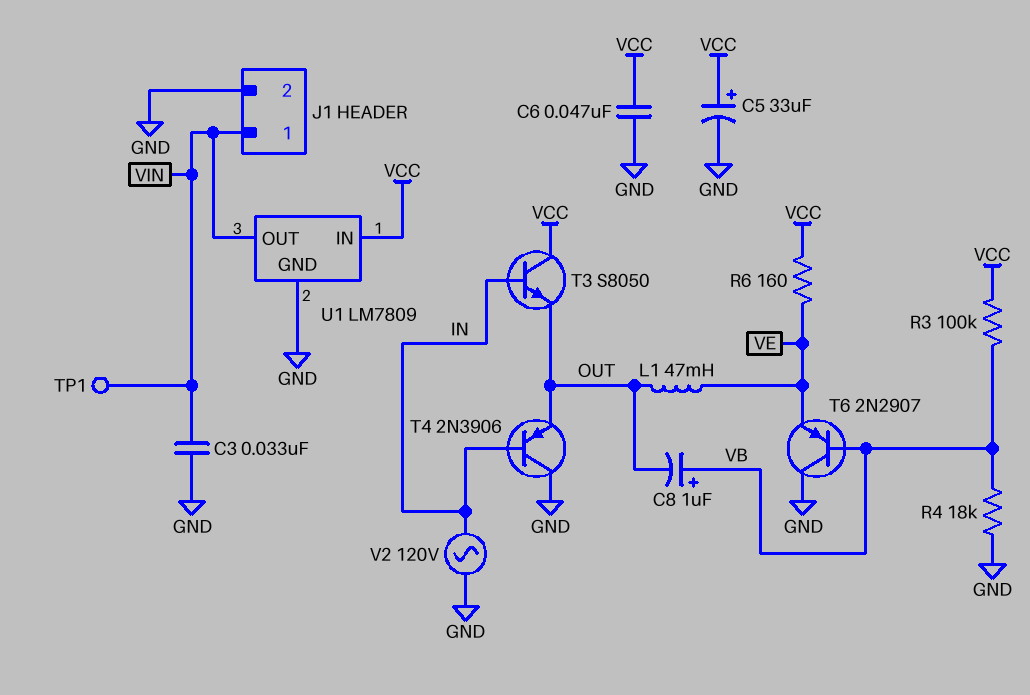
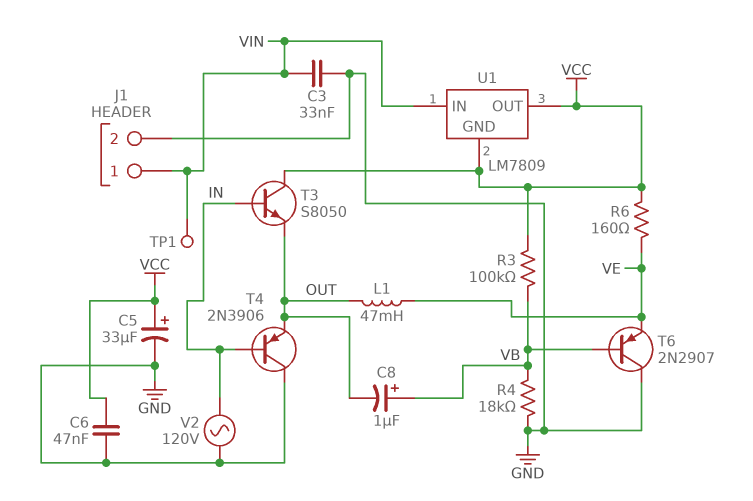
U1 pin GND: GND -> VCC
U1 pin IN: VCC -> VIN
U1 pin OUT: VIN -> VCC

